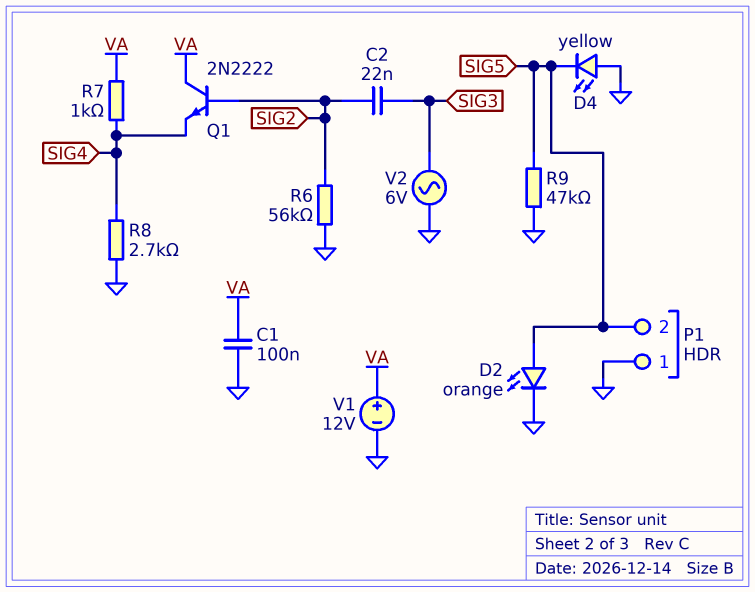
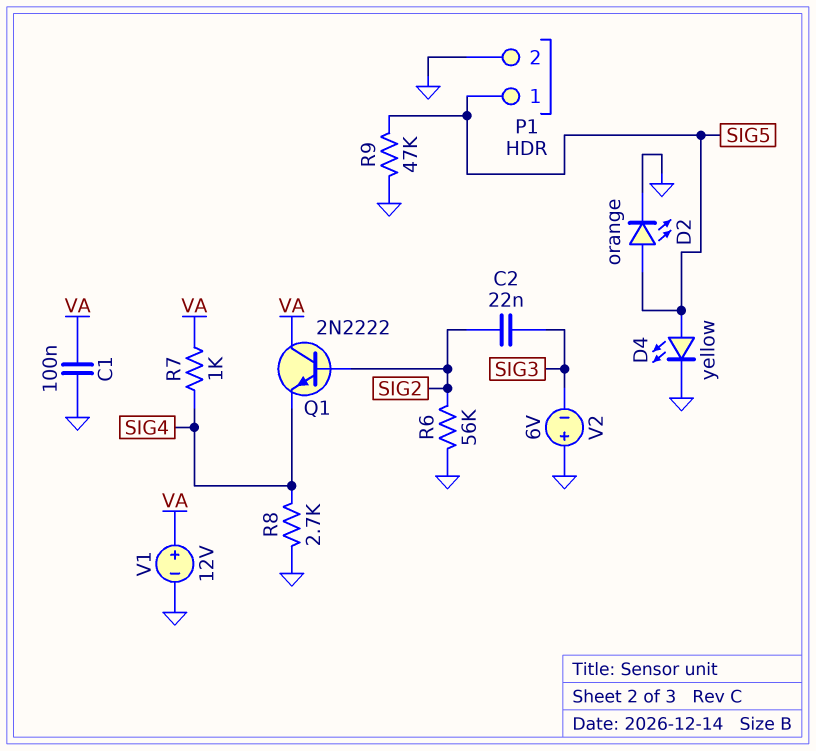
D4: LED yellow (A GND, K SIG5) -> LED yellow (A SIG5, K GND)
P1 pin 1: GND -> SIG5
P1 pin 2: SIG5 -> GND
V2: AC 6V (GND, SIG3) -> 6V (plus GND, minus SIG3)

